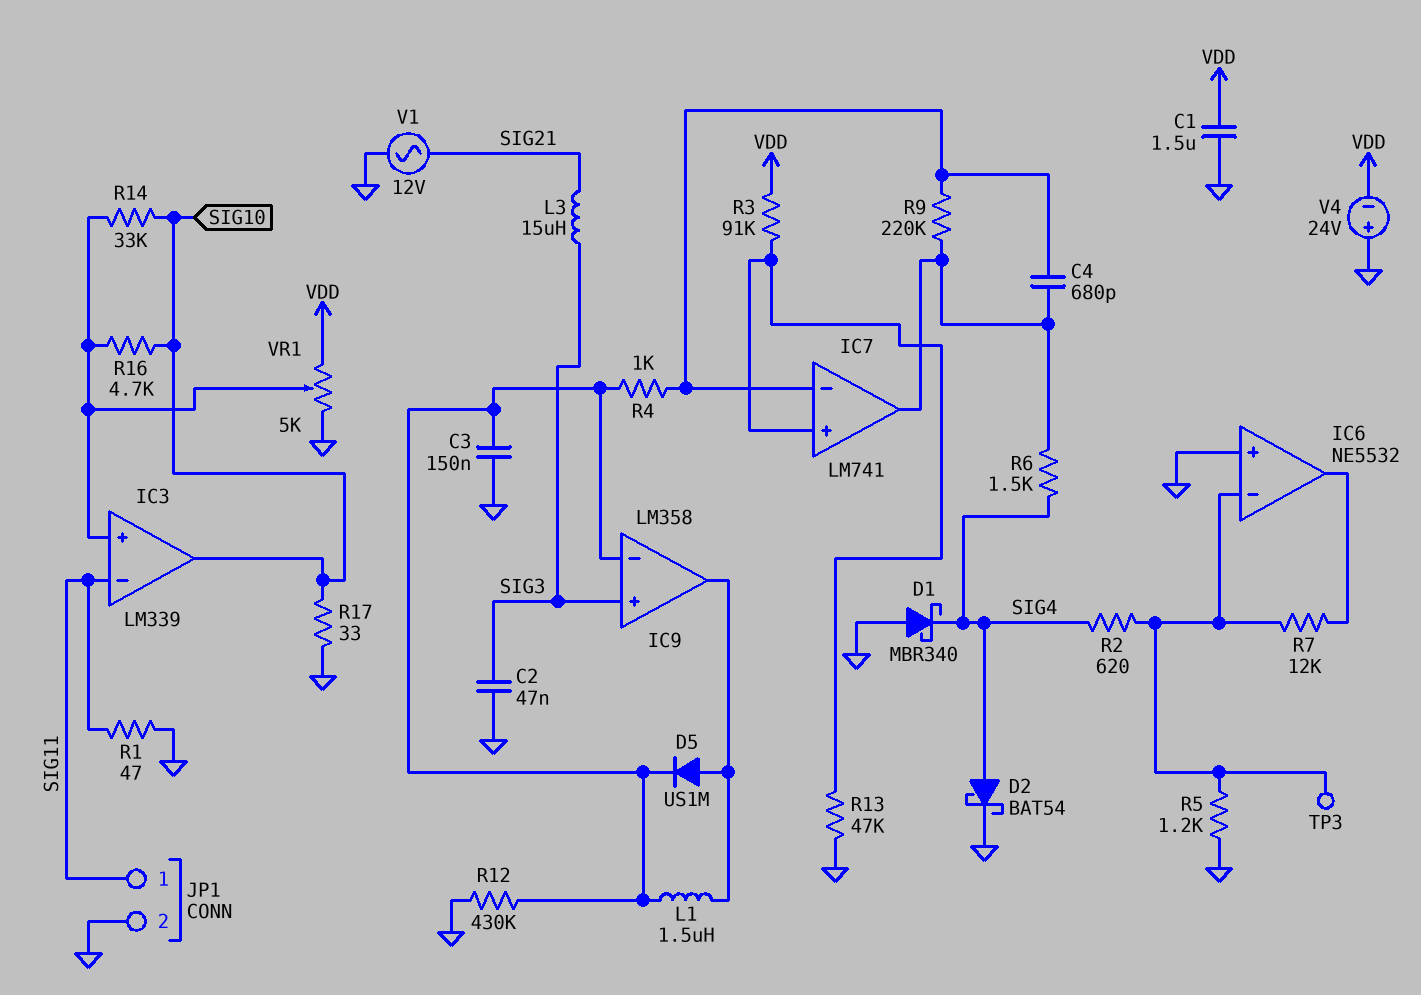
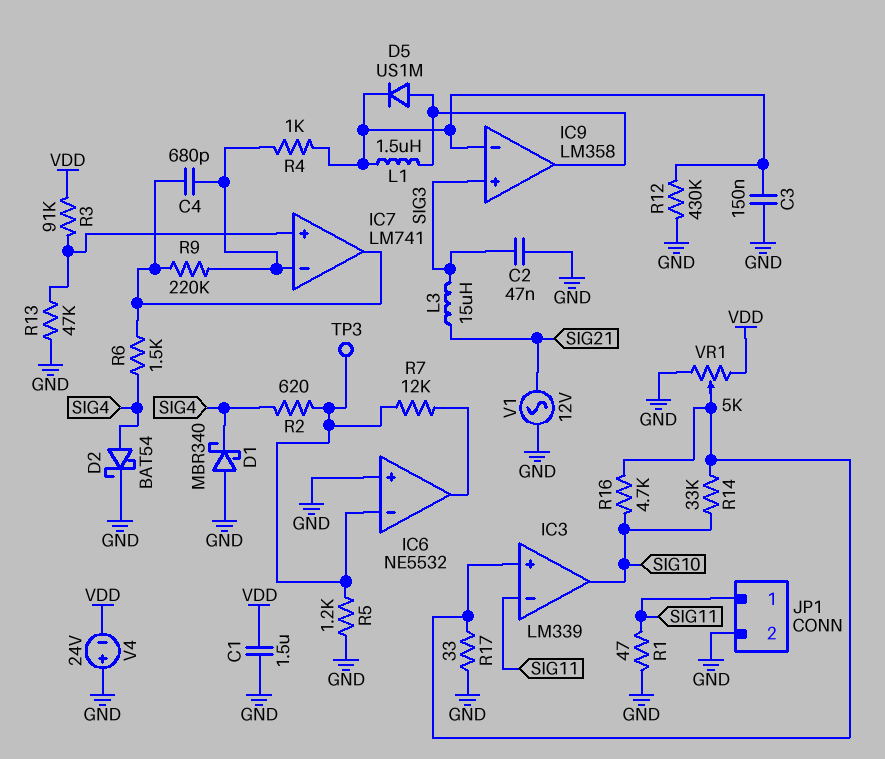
R17: 33 (GND, SIG10) -> 33 (GND, IC3/in+)

